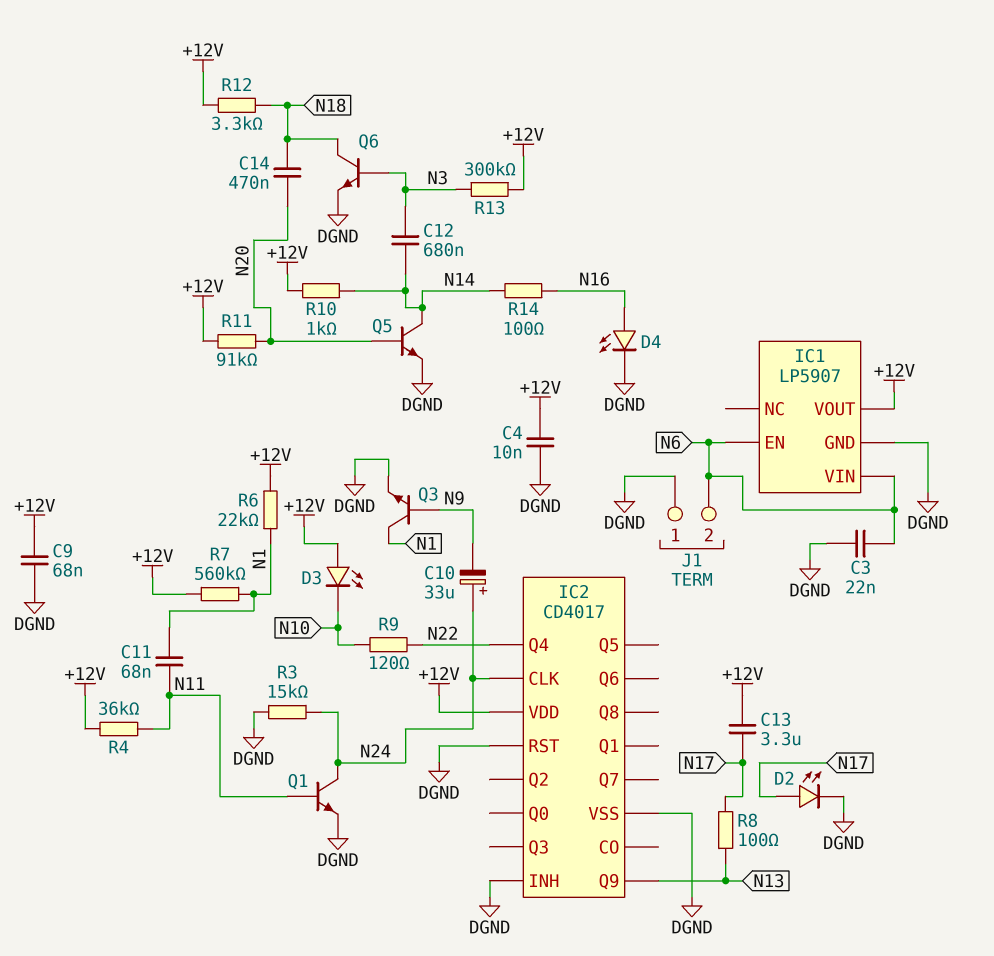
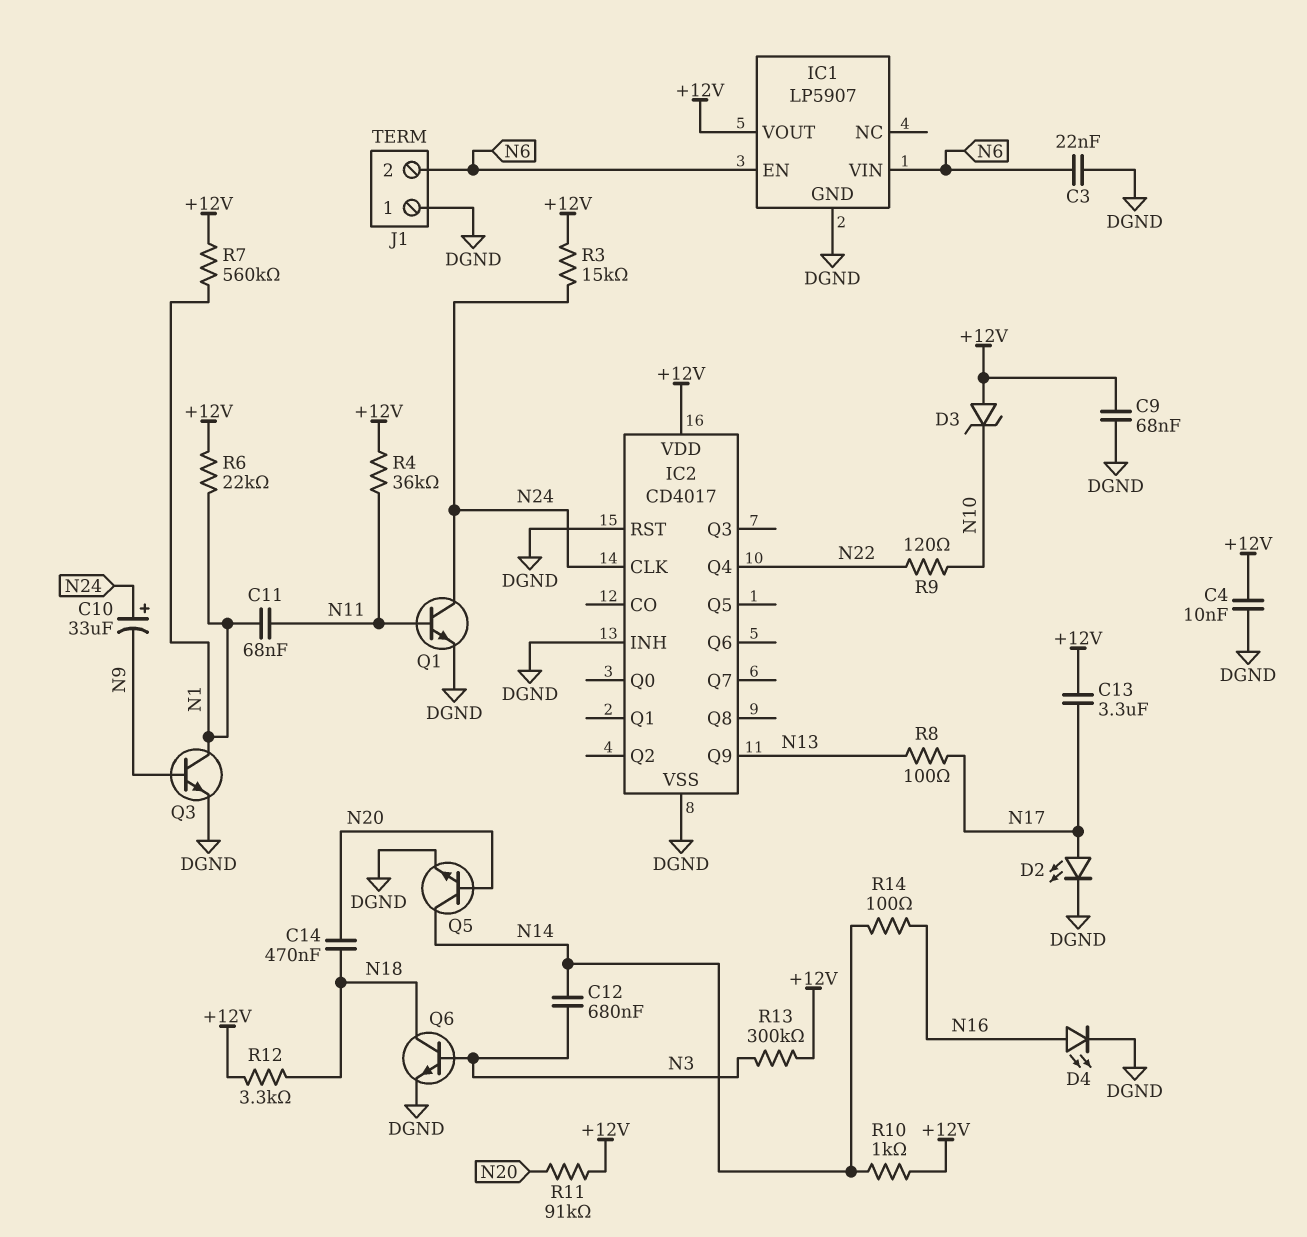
D3: LED (A +12V, K N10) -> zener (A +12V, K N10)
R3: 15k (DGND, N24) -> 15k (+12V, N24)

